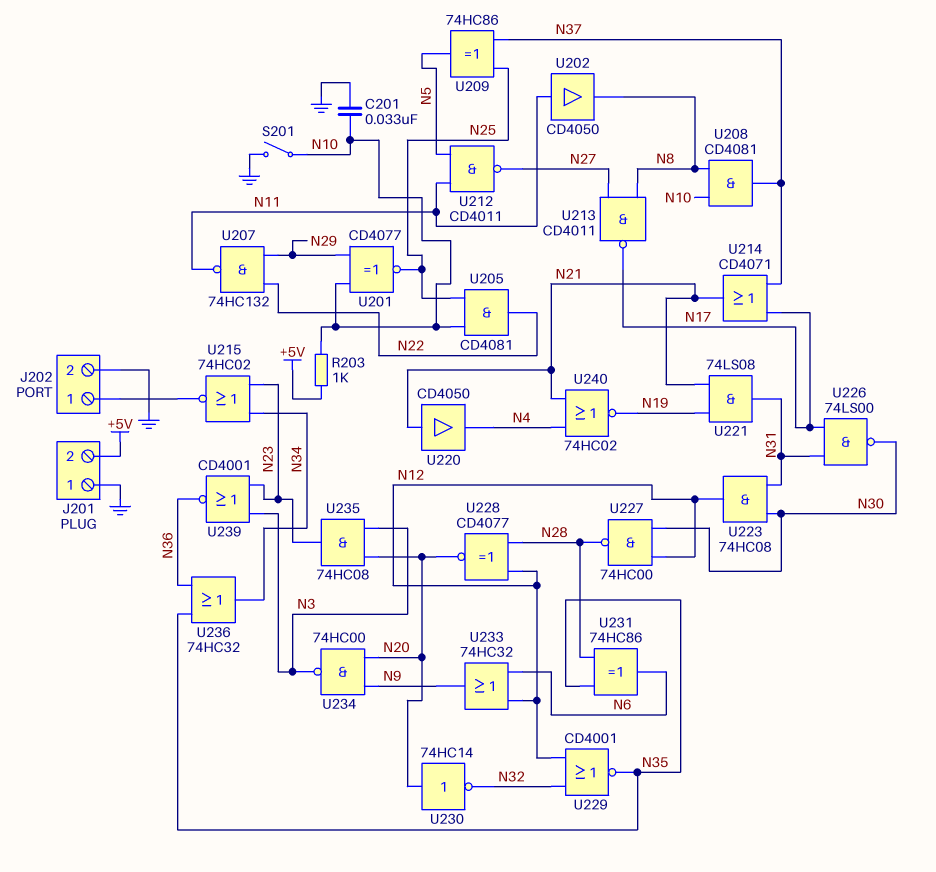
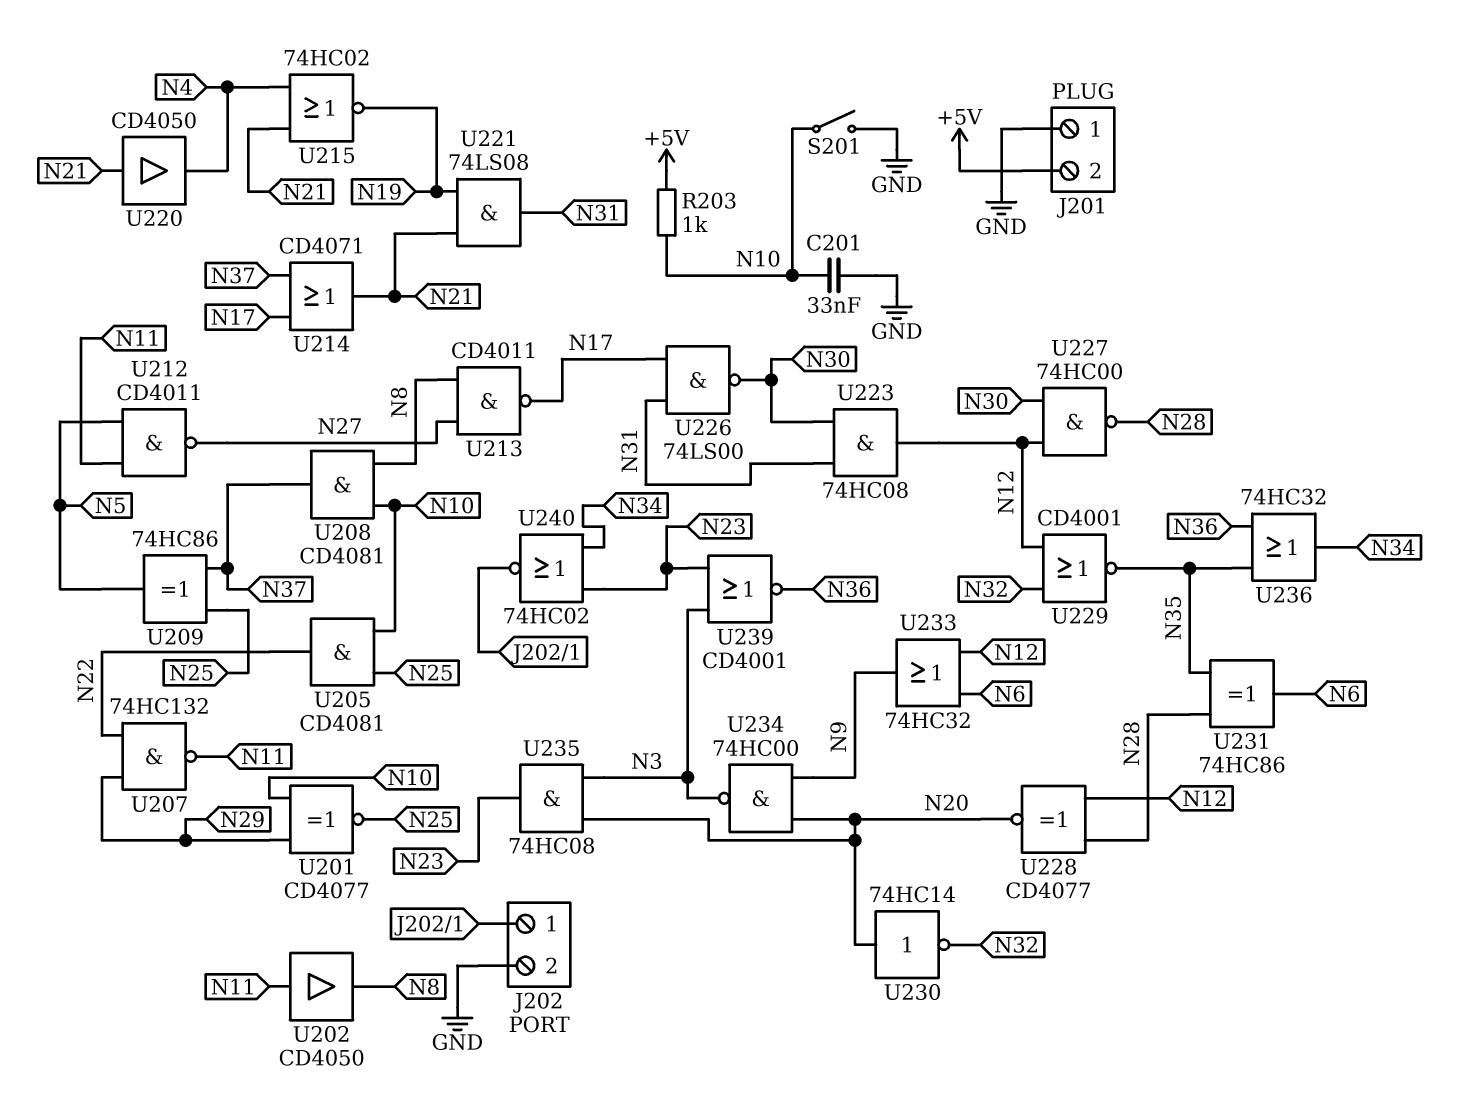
U215: NOR 74HC02 (in N23, in N34, out J202/1) -> NOR 74HC02 (in N4, in N21, out N19)
U240: NOR 74HC02 (in N4, in N21, out N19) -> NOR 74HC02 (in N23, in N34, out J202/1)

